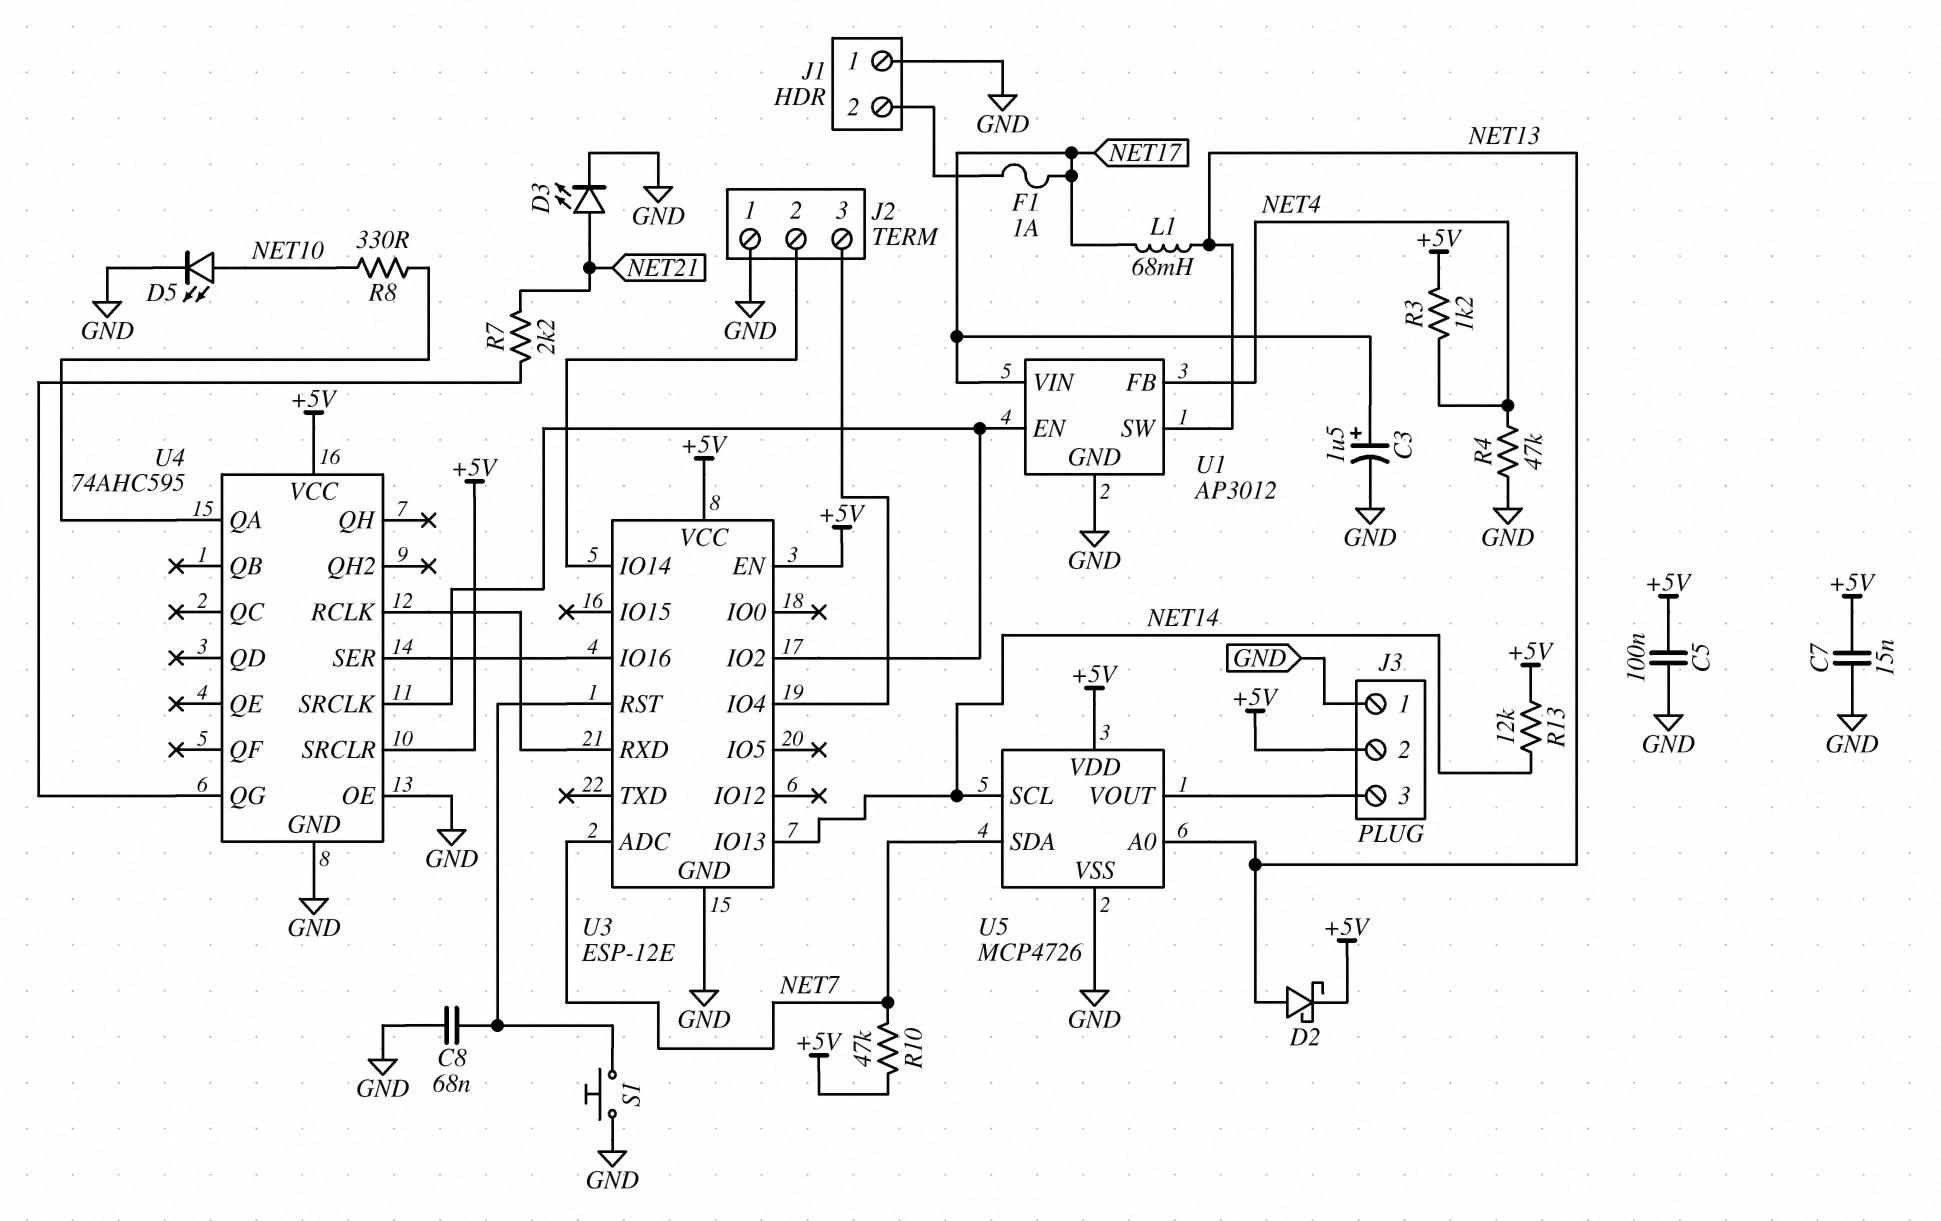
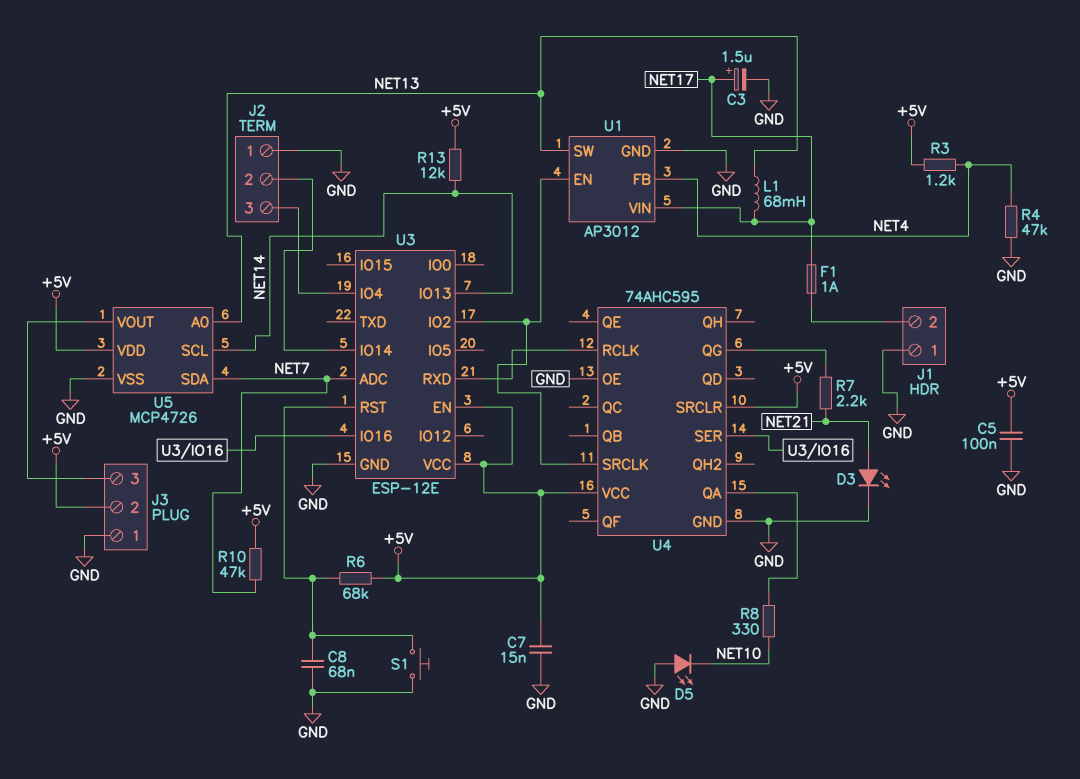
D2: schottky (A NET13, K +5V) -> none
D5: LED (A NET10, K GND) -> LED (A GND, K NET10)
R6: none -> 68k (+5V, U3/RST)

